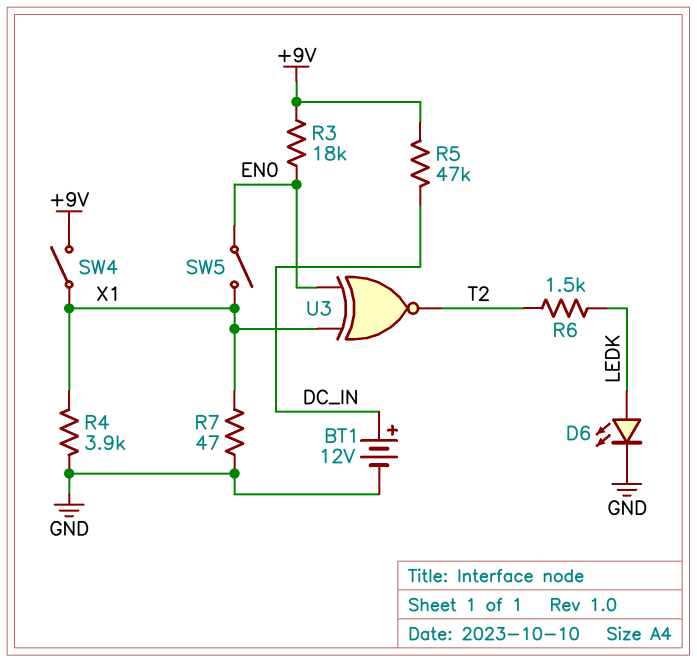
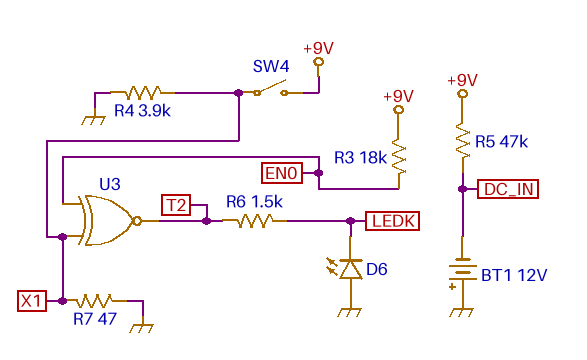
BT1: 12V (plus DC_IN, minus GND) -> 12V (plus GND, minus DC_IN)
D6: LED (A LEDK, K GND) -> LED (A GND, K LEDK)
SW5: switch (EN0, X1) -> none

